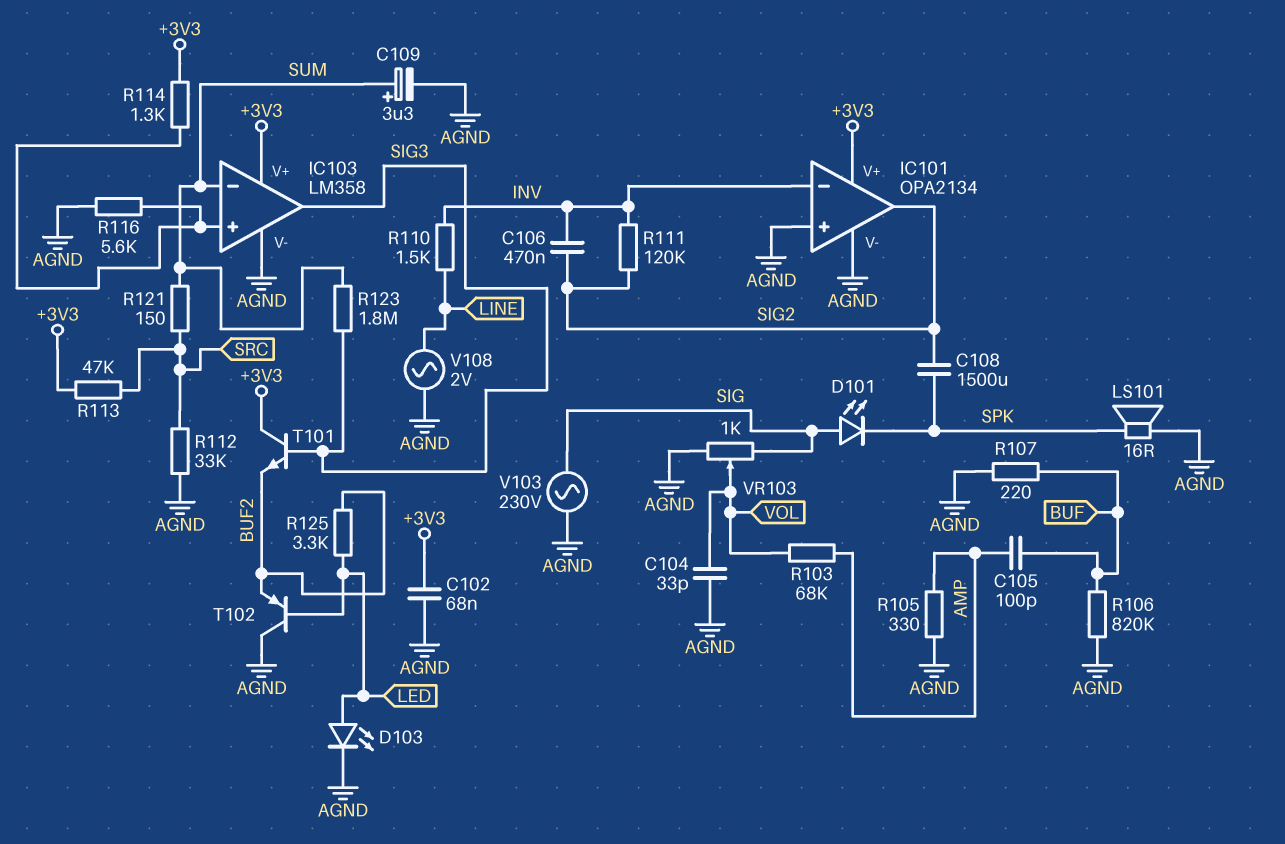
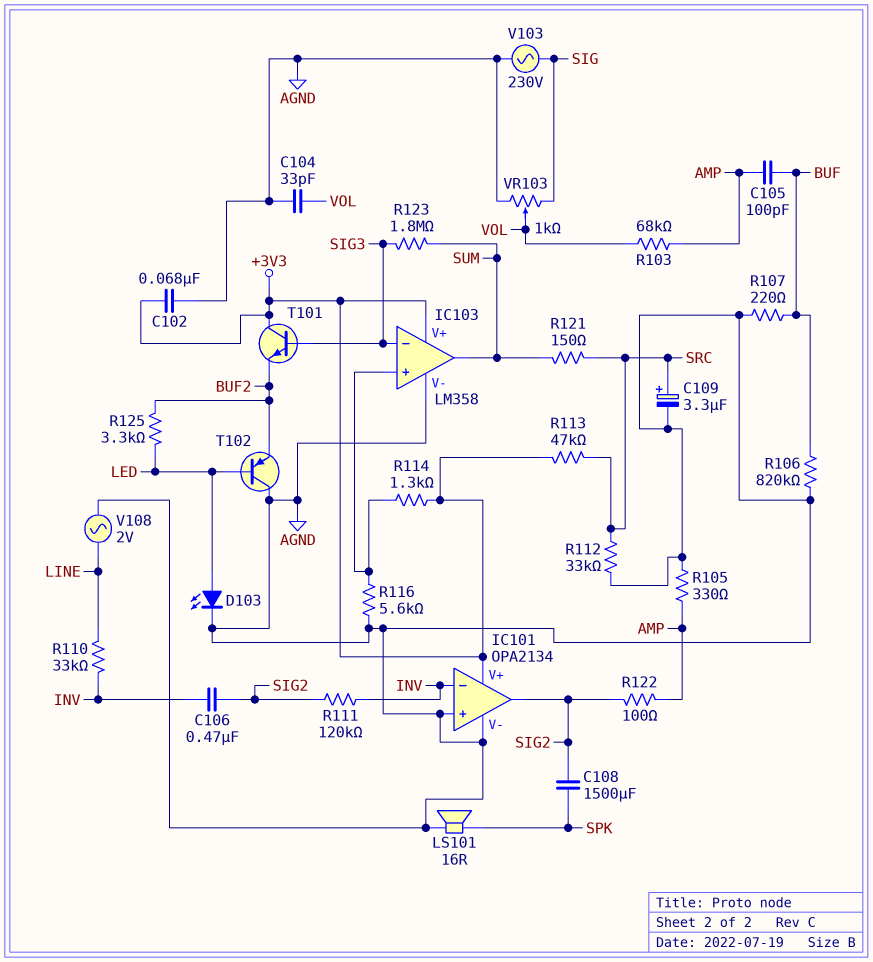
C109: 3.3uF (plus SUM, minus AGND) -> 3.3uF (plus SRC, minus AGND)
D101: LED (A SIG, K SPK) -> none
IC103 pin in-: SUM -> SIG3
IC103 pin out: SIG3 -> SUM
R110: 1.5k (INV, LINE) -> 33k (INV, LINE)
R122: none -> 100 (AMP, SIG2)

